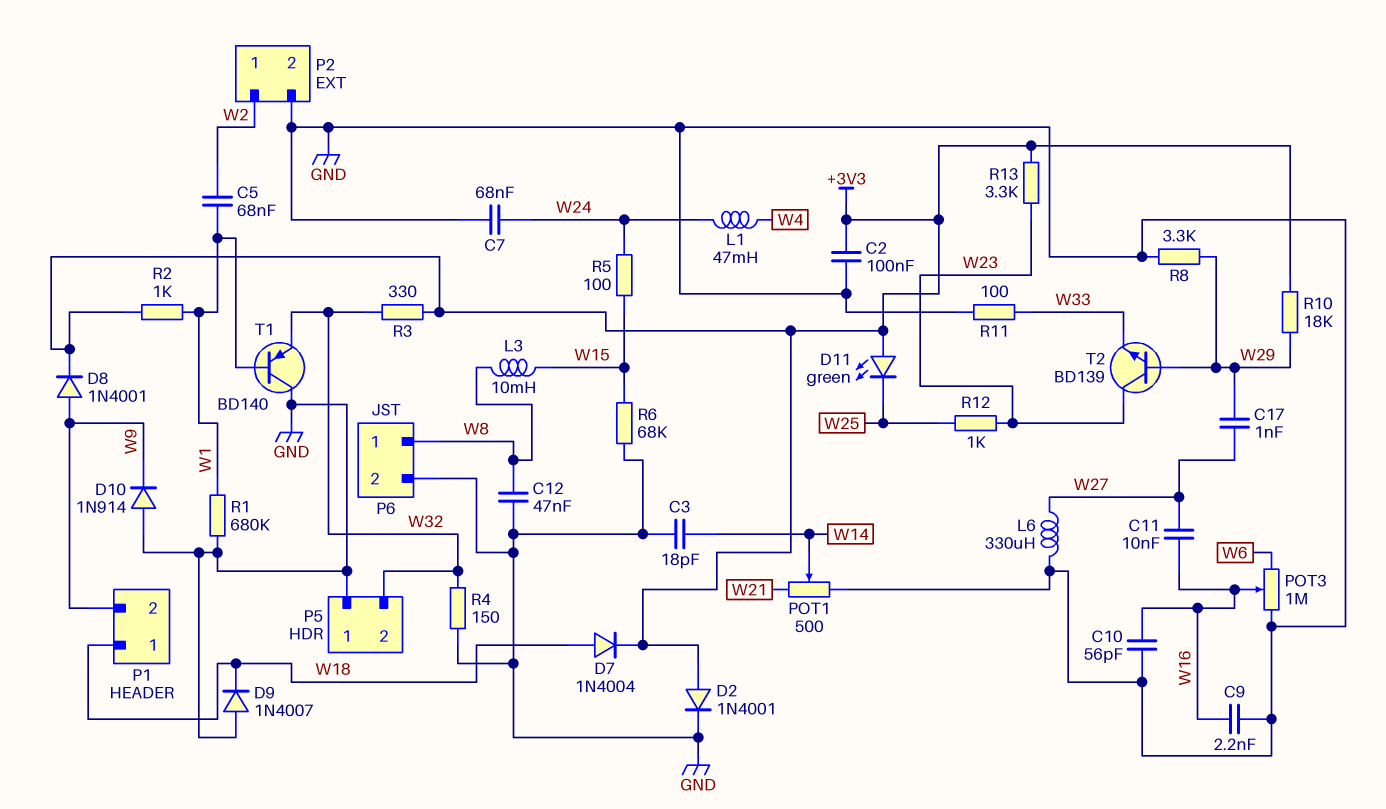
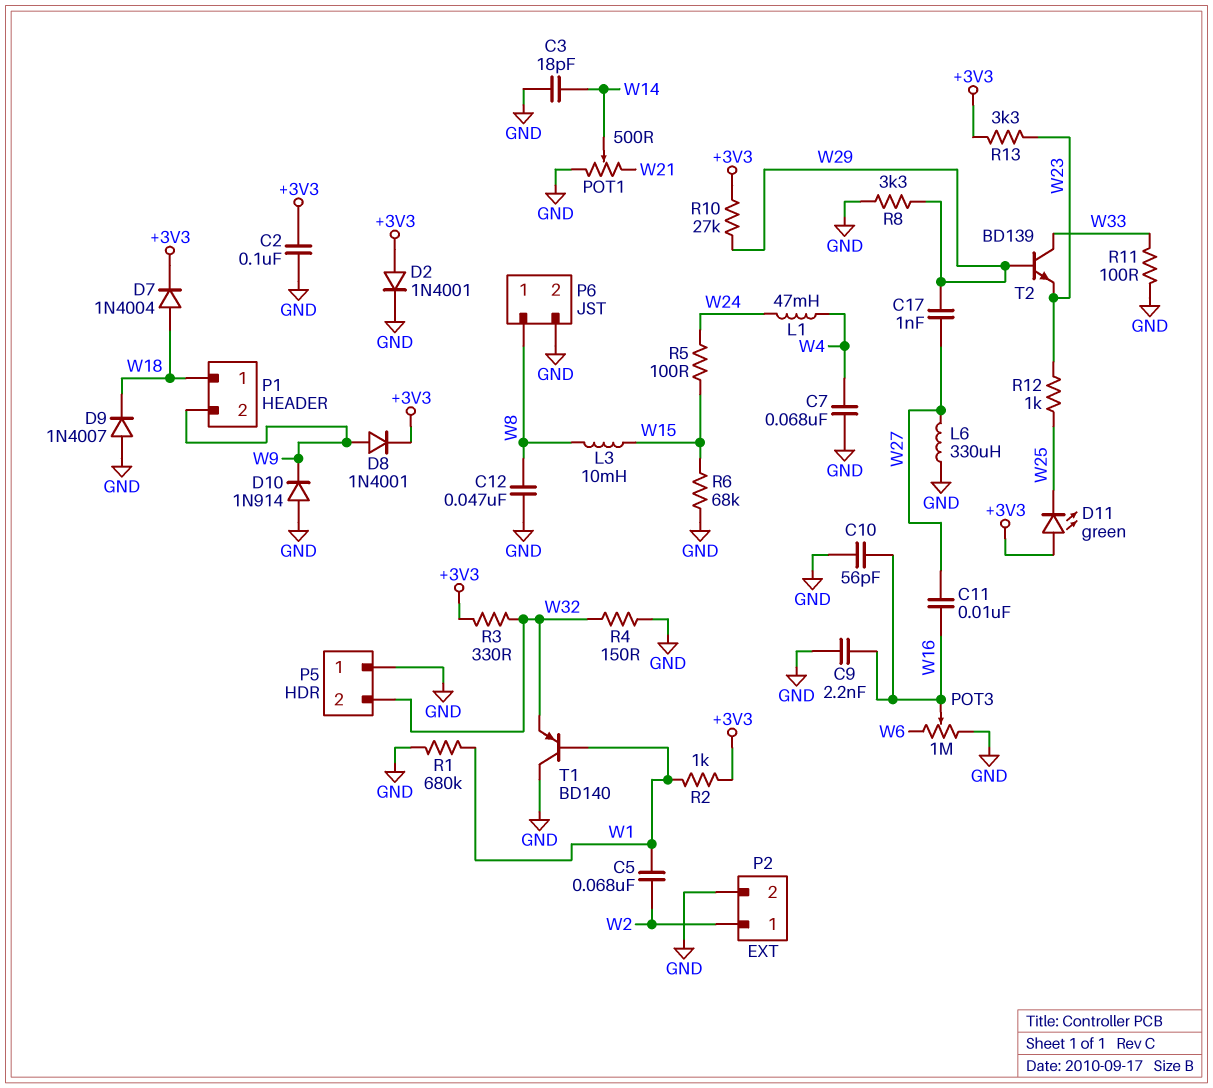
C7: 68nF (GND, W24) -> 68nF (GND, W4)
R10: 18k (+3V3, W29) -> 27k (+3V3, W29)
T2: NPN BD139 (B W29, C W23, E W33) -> NPN BD139 (B W29, C W33, E W23)

